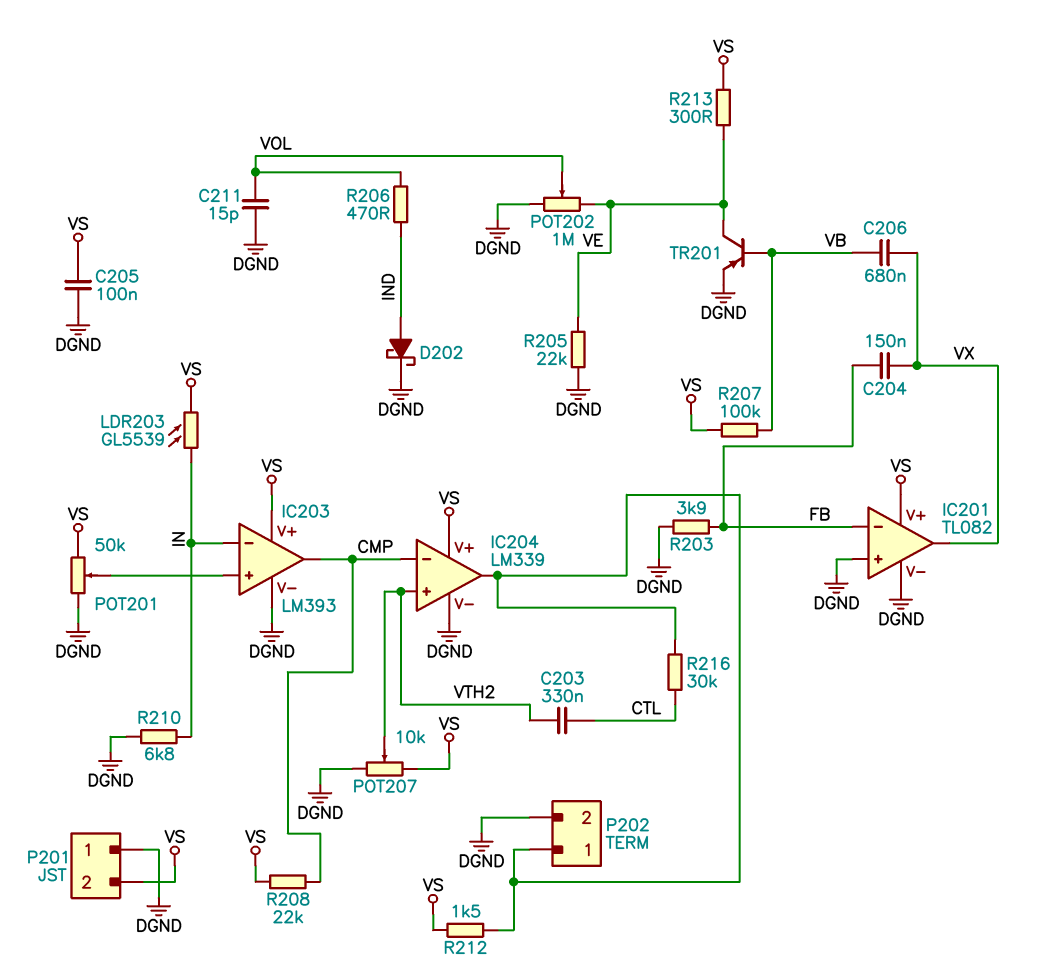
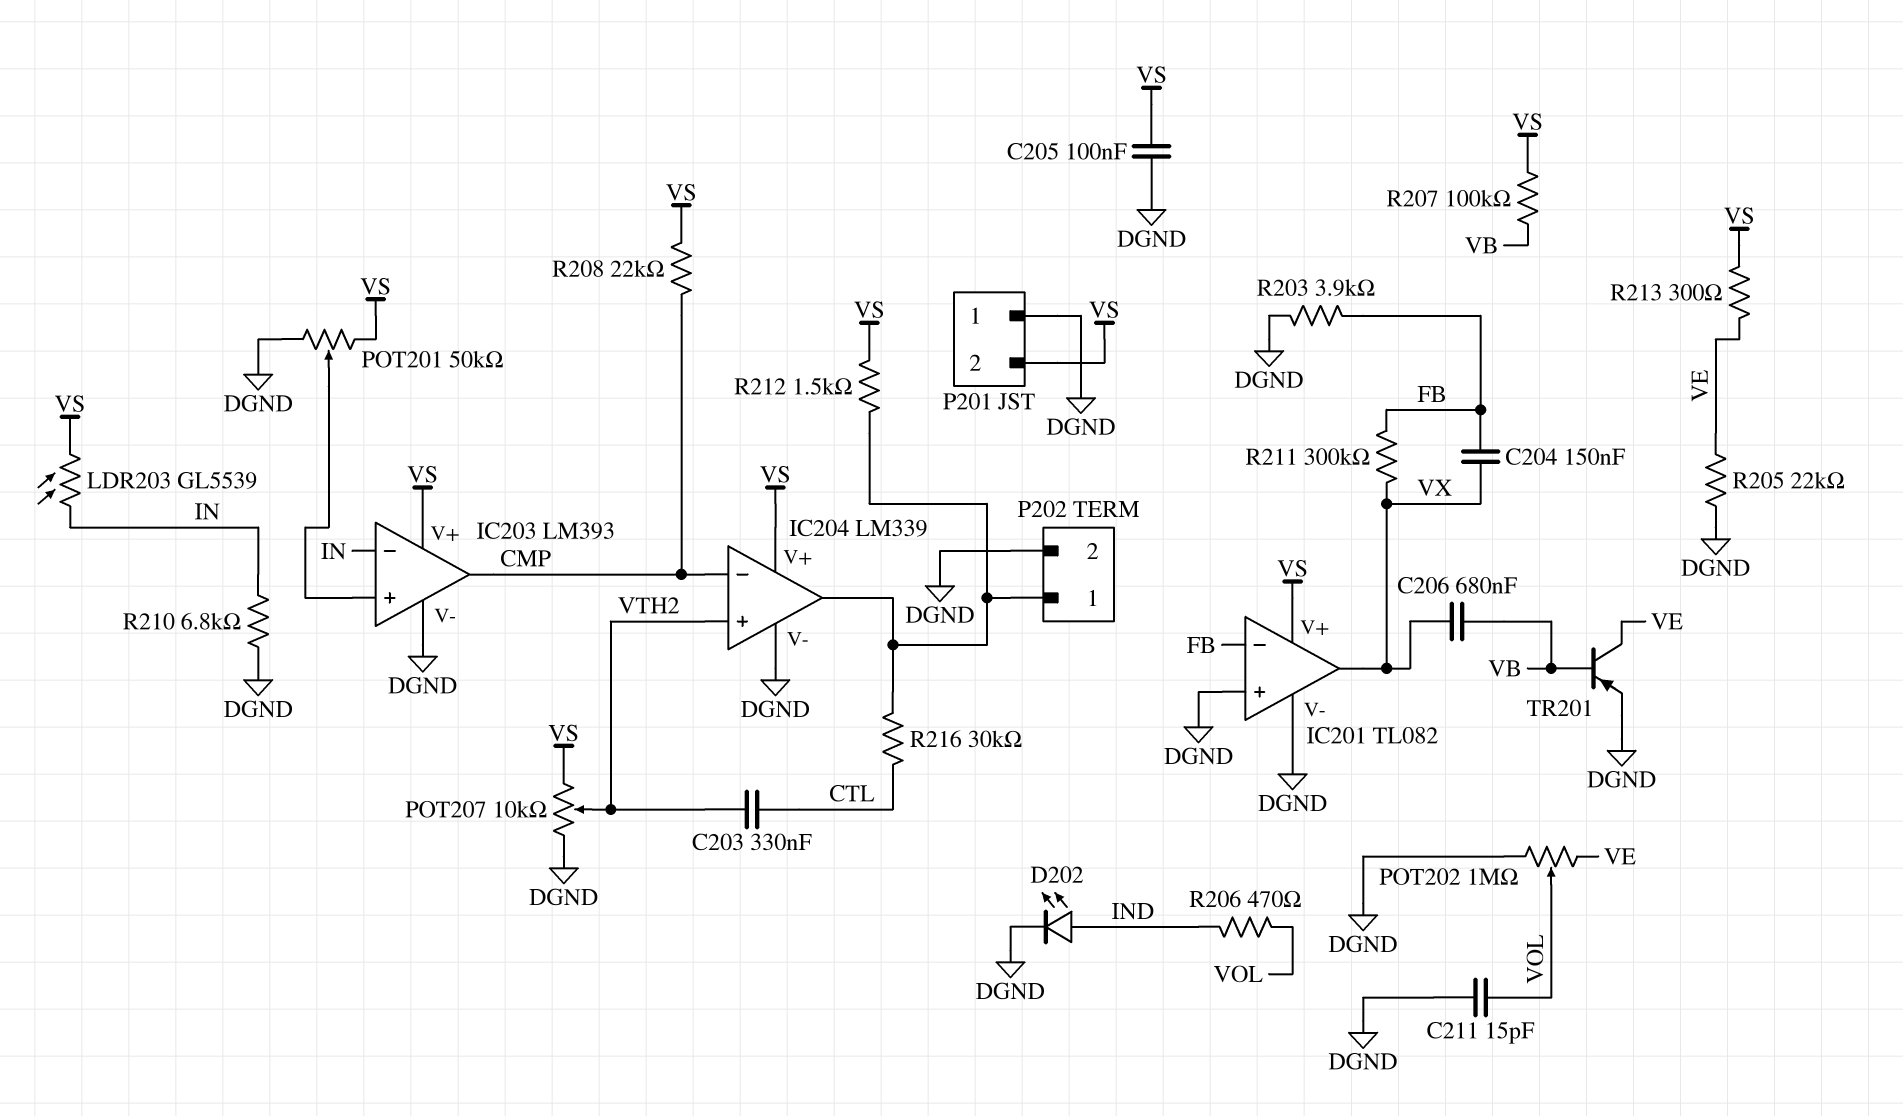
D202: schottky (A IND, K DGND) -> LED (A IND, K DGND)
R211: none -> 300k (FB, VX)

